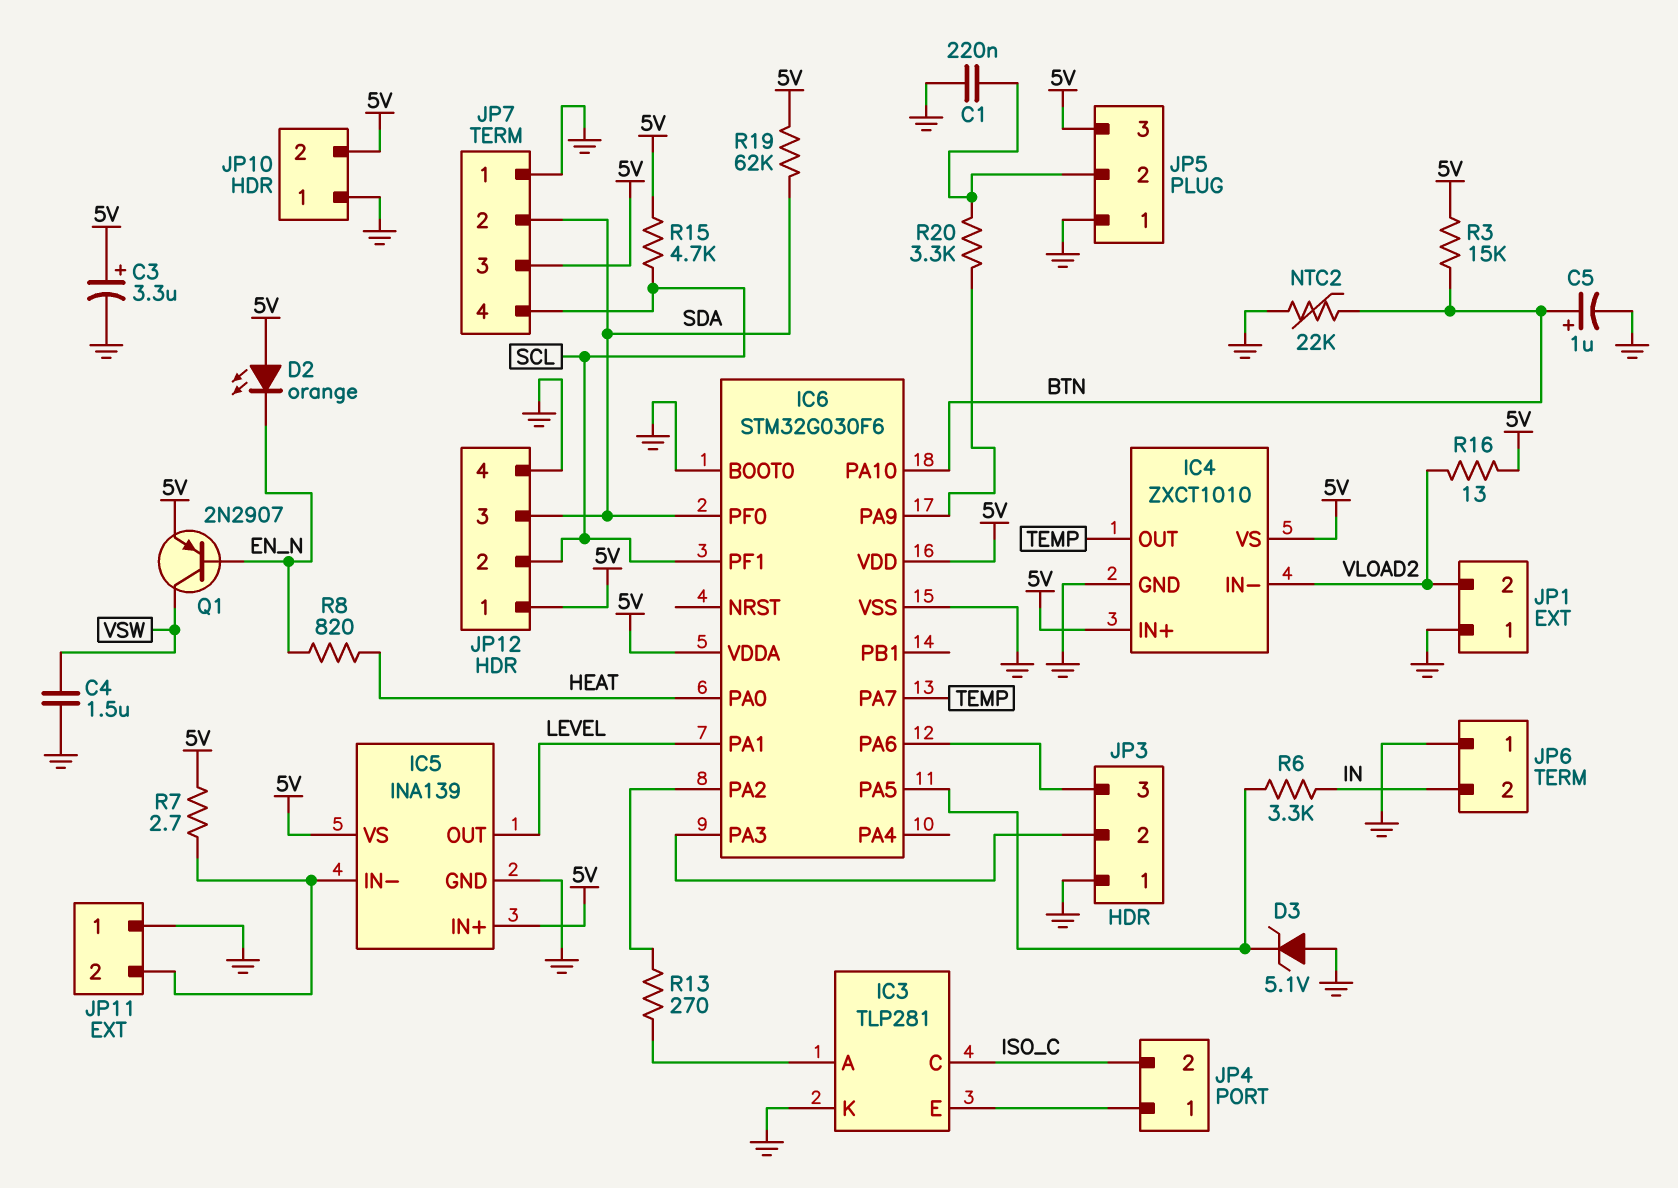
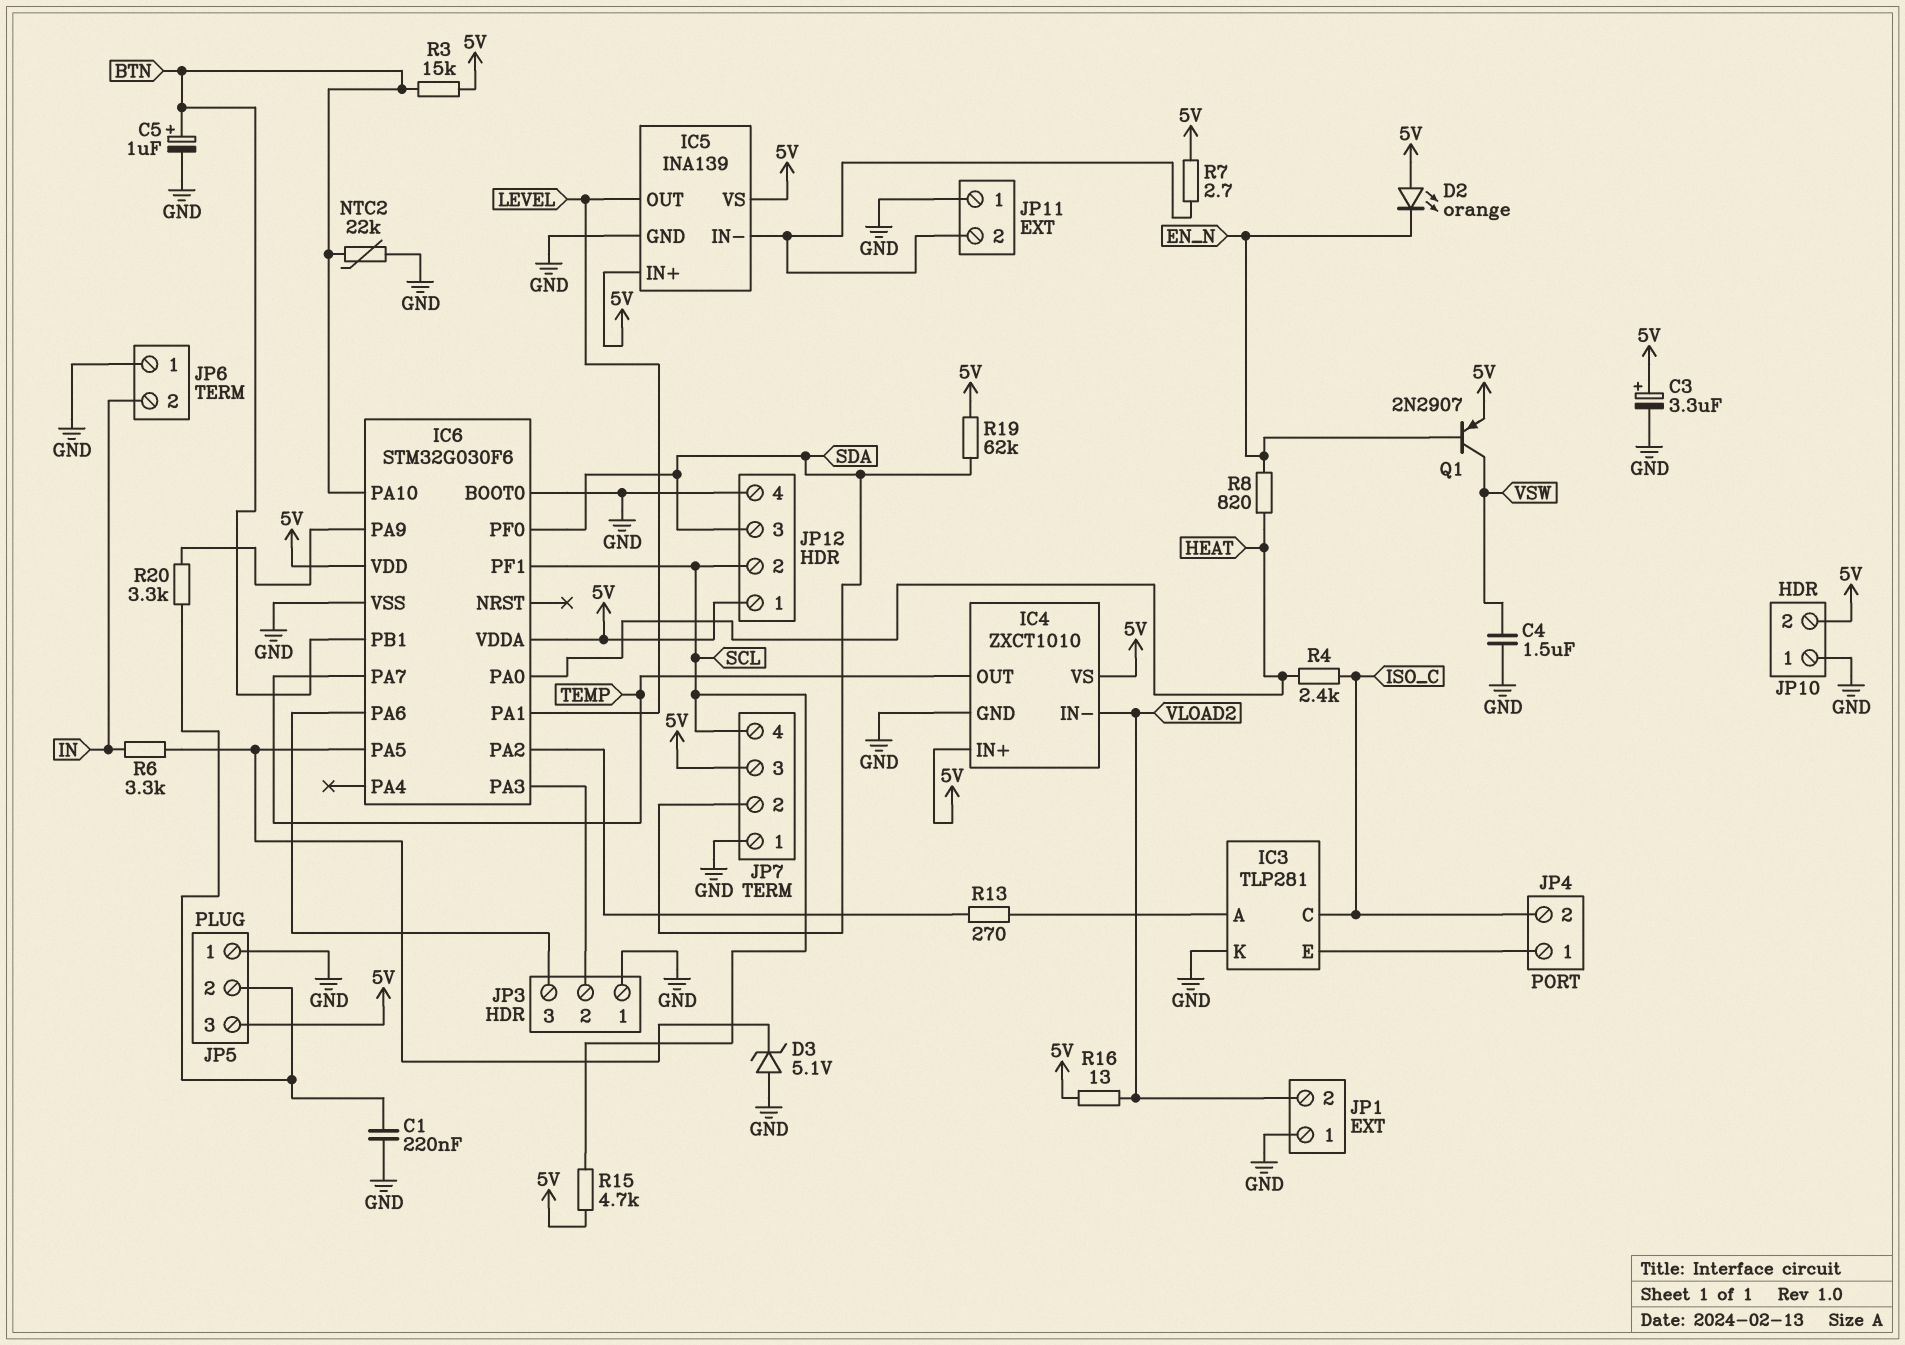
IC6 pin PB1: none -> BTN
R4: none -> 2.4k (HEAT, ISO_C)

